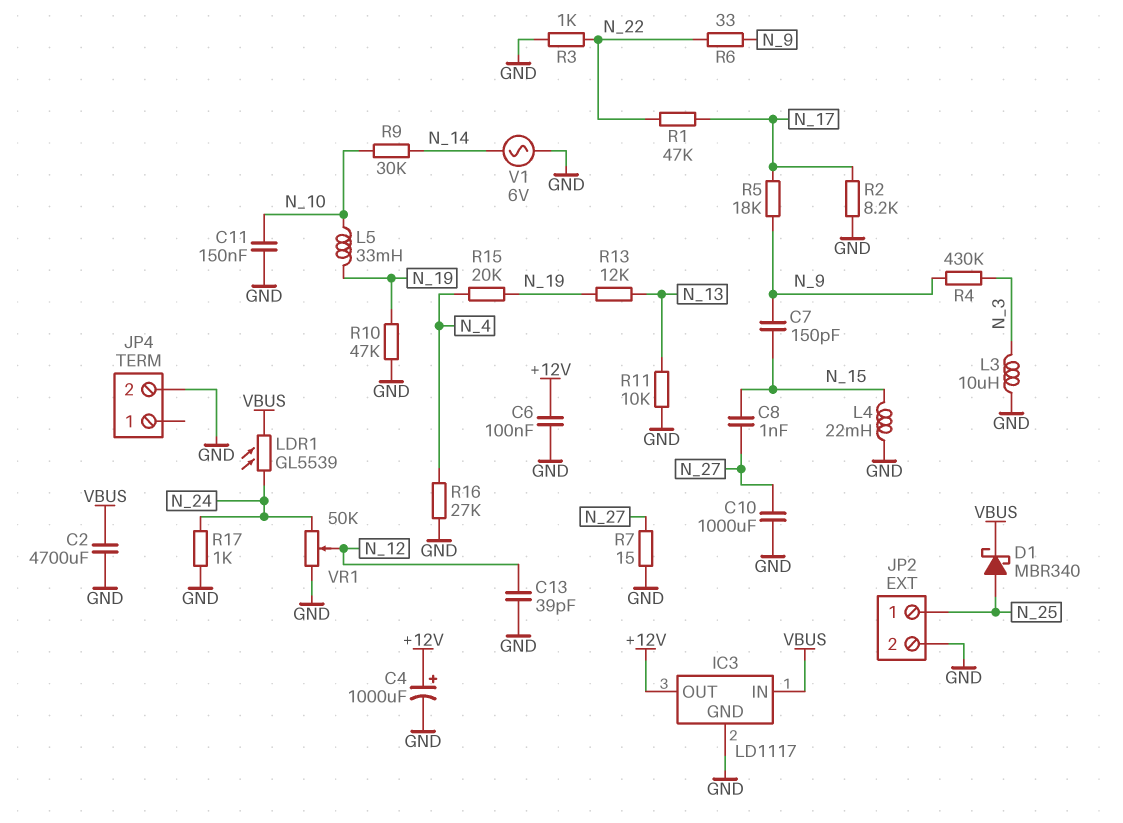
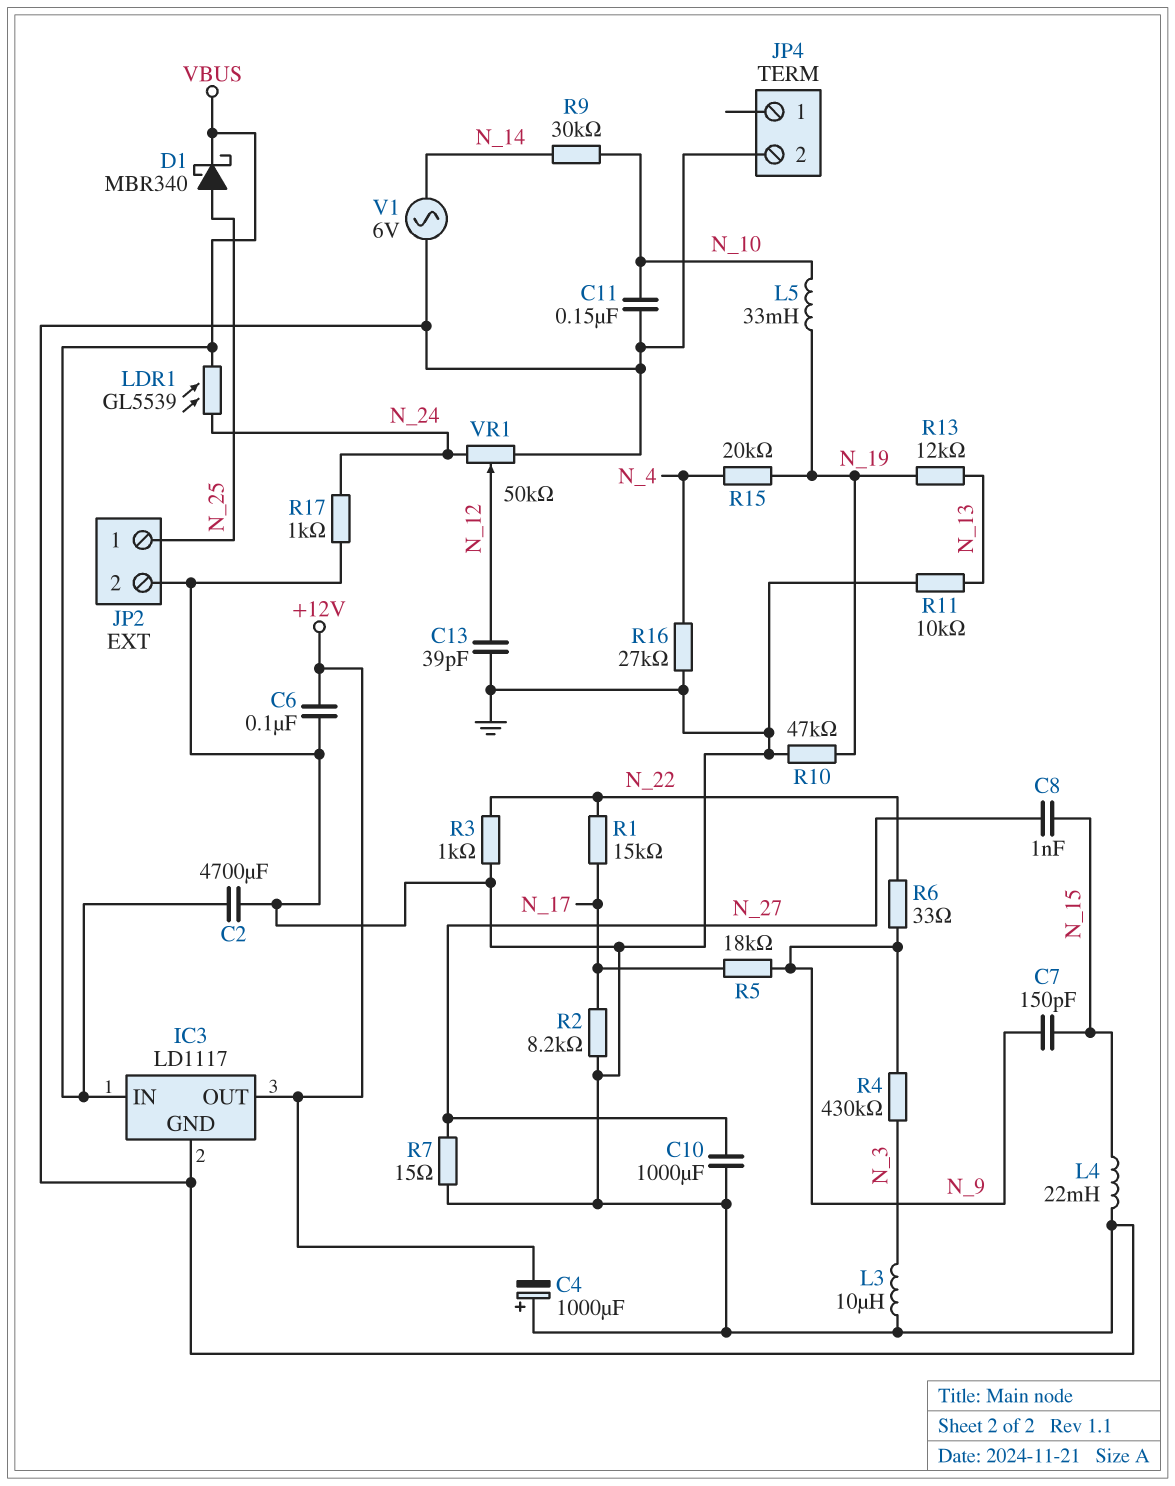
C4: 1000uF (plus +12V, minus GND) -> 1000uF (plus GND, minus +12V)
R1: 47k (N_17, N_22) -> 15k (N_17, N_22)

